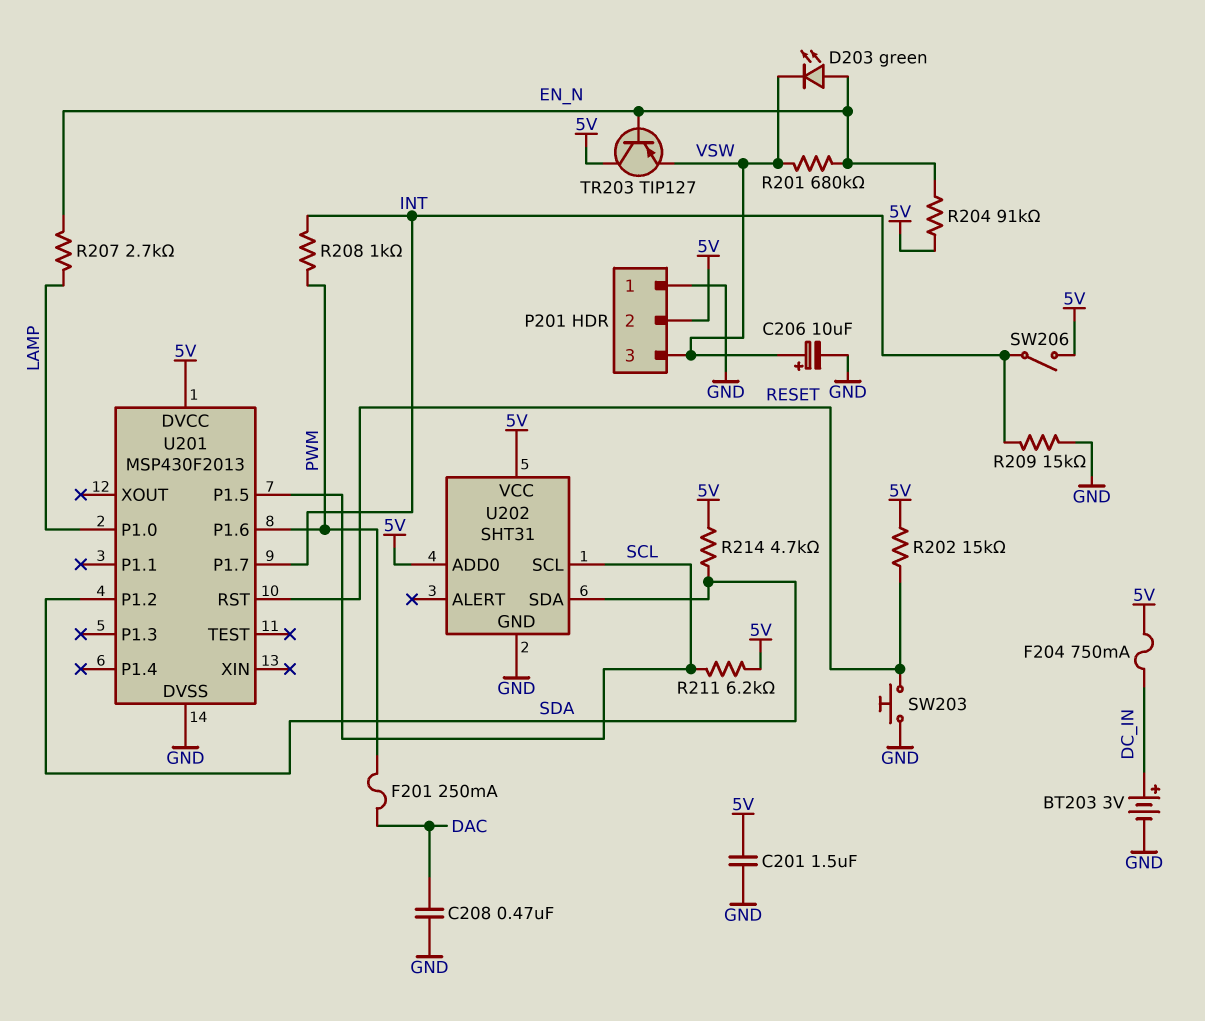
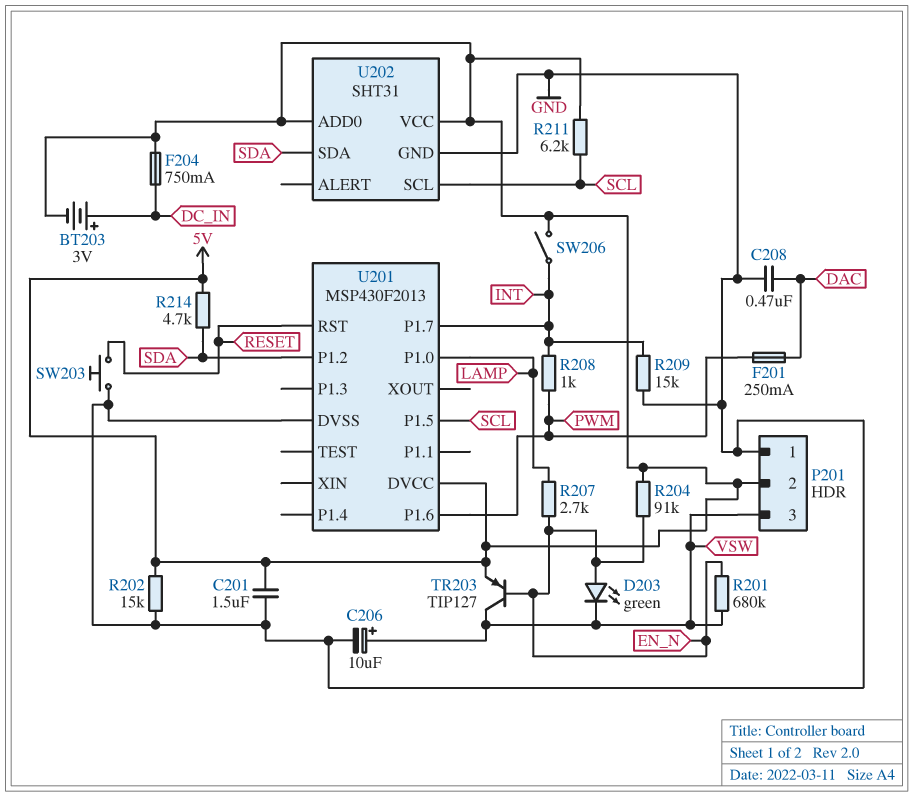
BT203: 3V (plus DC_IN, minus GND) -> 3V (plus DC_IN, minus 5V)
R202: 15k (5V, RESET) -> 15k (5V, GND)
TR203: PNP TIP127 (B EN_N, C 5V, E VSW) -> PNP TIP127 (B EN_N, C VSW, E 5V)

